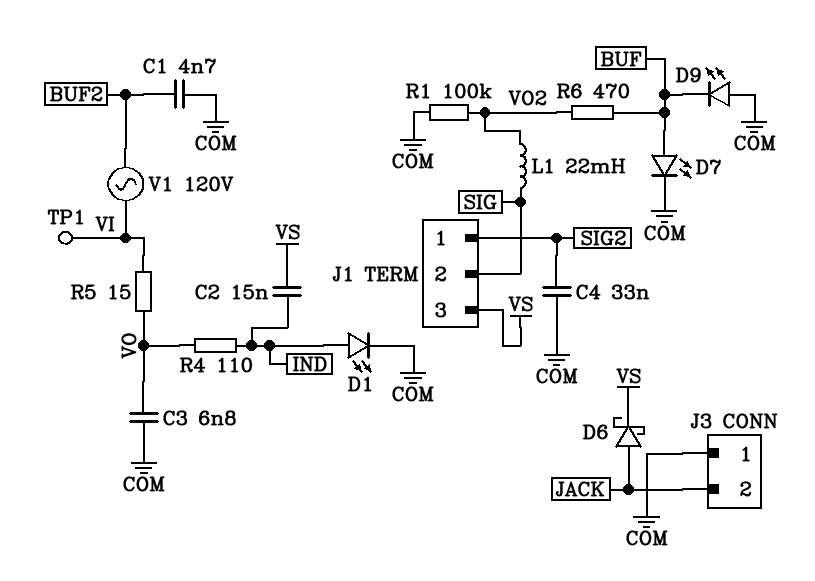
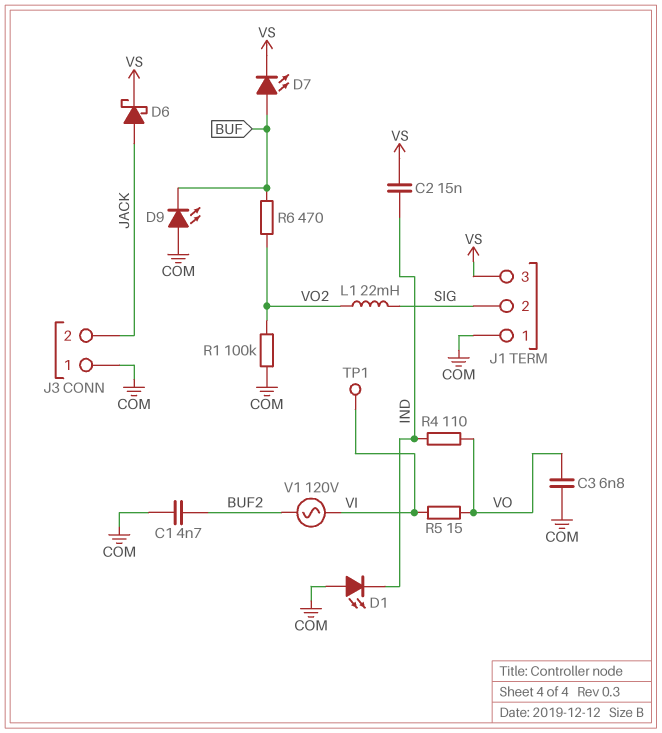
C4: 33nF (COM, SIG2) -> none
D1: LED (A IND, K COM) -> LED (A COM, K IND)
D7: LED (A BUF, K COM) -> LED (A BUF, K VS)
J1 pin 1: SIG2 -> COM

